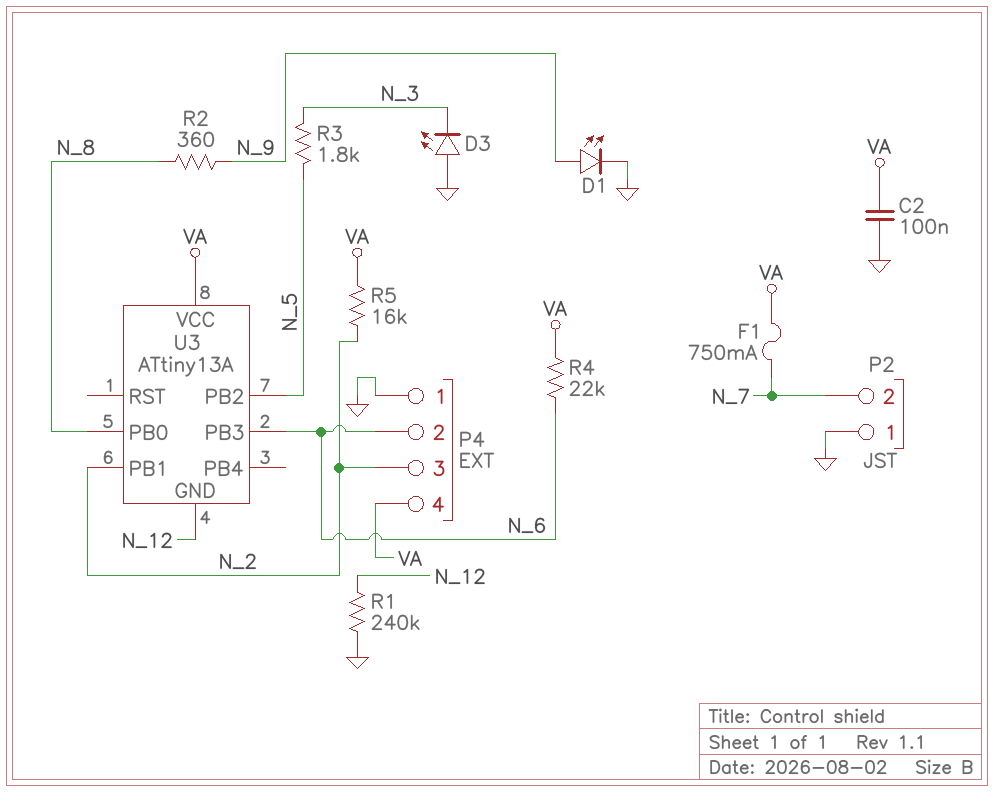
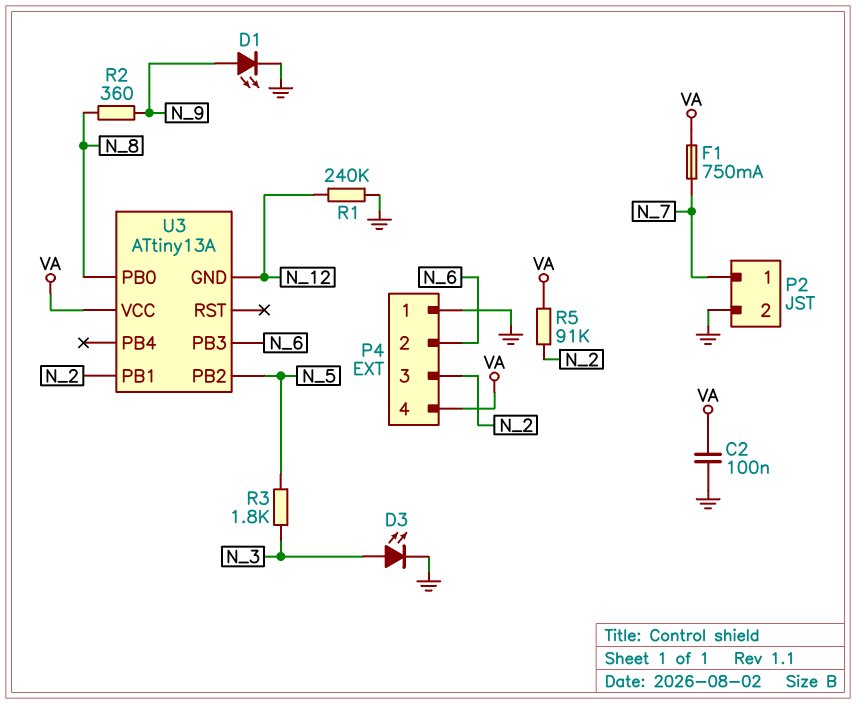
D3: LED (A GND, K N_3) -> LED (A N_3, K GND)
P2 pin 1: GND -> N_7
P2 pin 2: N_7 -> GND
R4: 22k (N_6, VA) -> none
R5: 16k (N_2, VA) -> 91k (N_2, VA)

